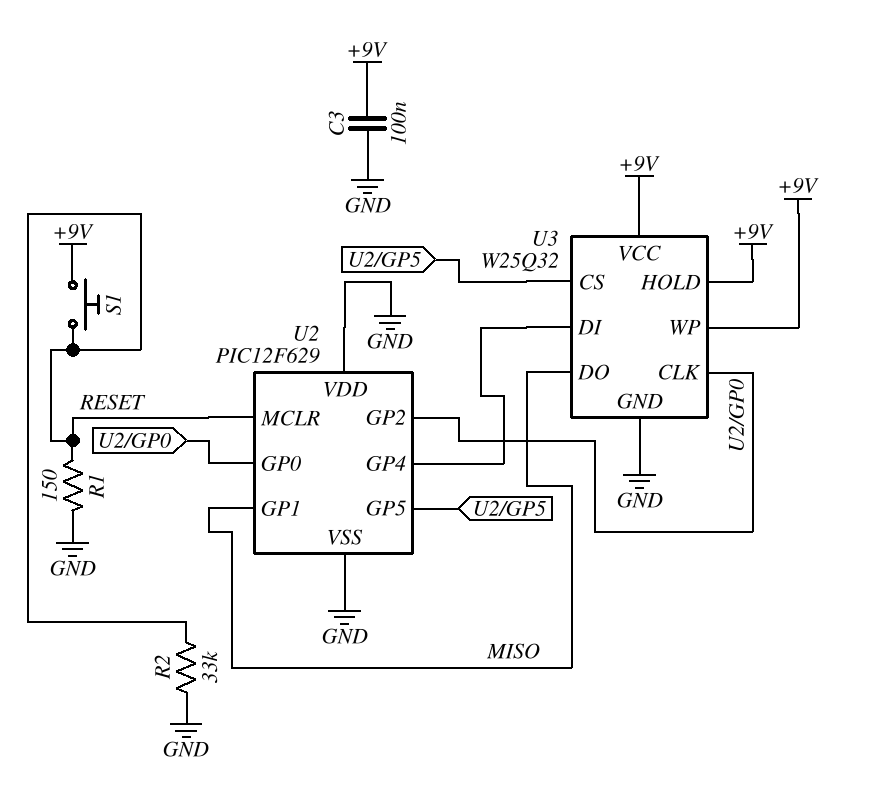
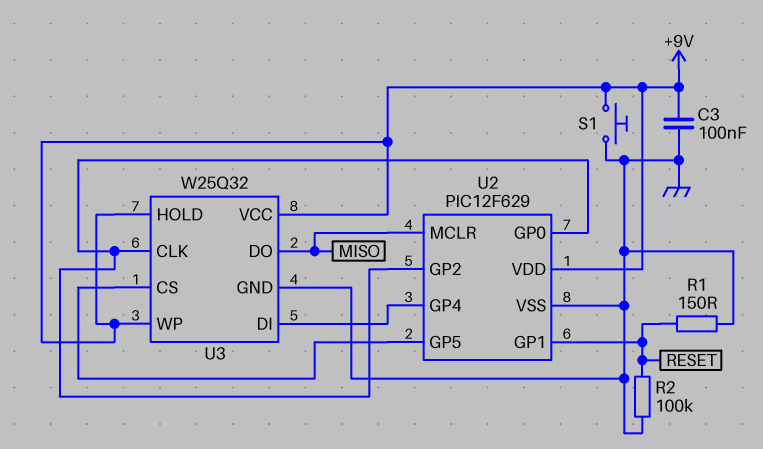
R2: 33k (GND, RESET) -> 100k (GND, RESET)
S1: button (+9V, RESET) -> button (+9V, GND)
U2 pin GP1: MISO -> RESET
U2 pin MCLR: RESET -> MISO
U2 pin VDD: GND -> +9V

